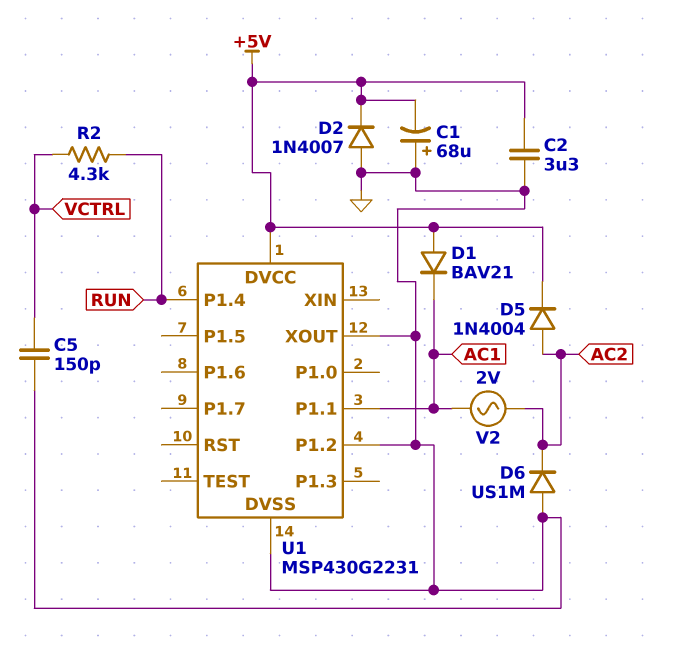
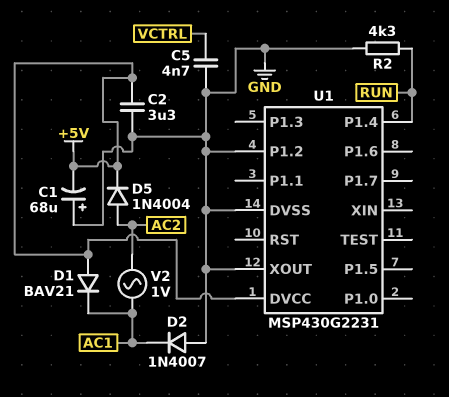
C5: 150pF (GND, VCTRL) -> 4.7nF (GND, VCTRL)
D2: diode 1N4007 (A GND, K +5V) -> diode 1N4007 (A GND, K AC1)
D6: diode US1M (A GND, K AC2) -> none
R2: 4.3k (RUN, VCTRL) -> 4.3k (GND, RUN)
U1 pin P1.1: AC1 -> none
V2: AC 2V (AC1, AC2) -> AC 1V (AC1, AC2)

